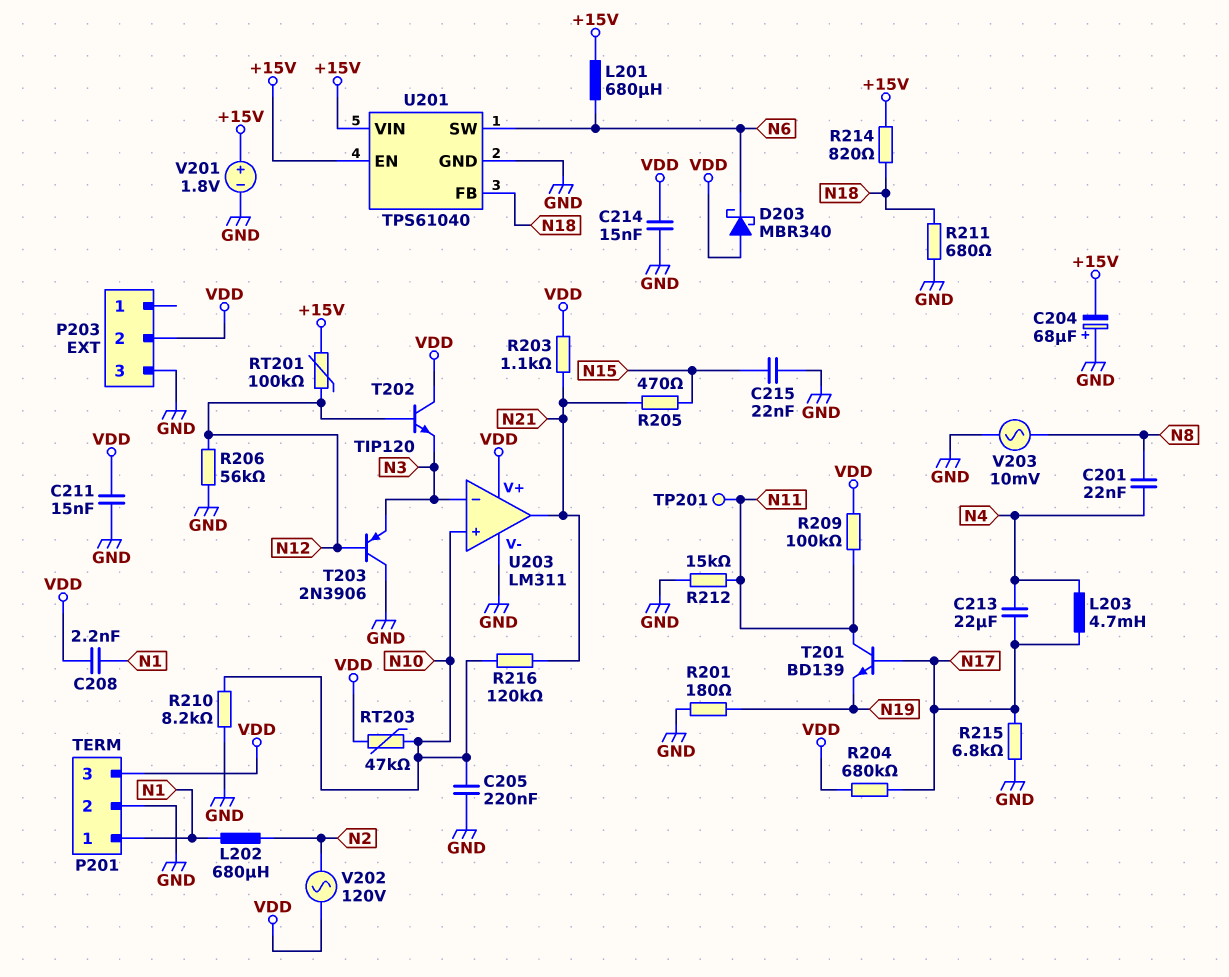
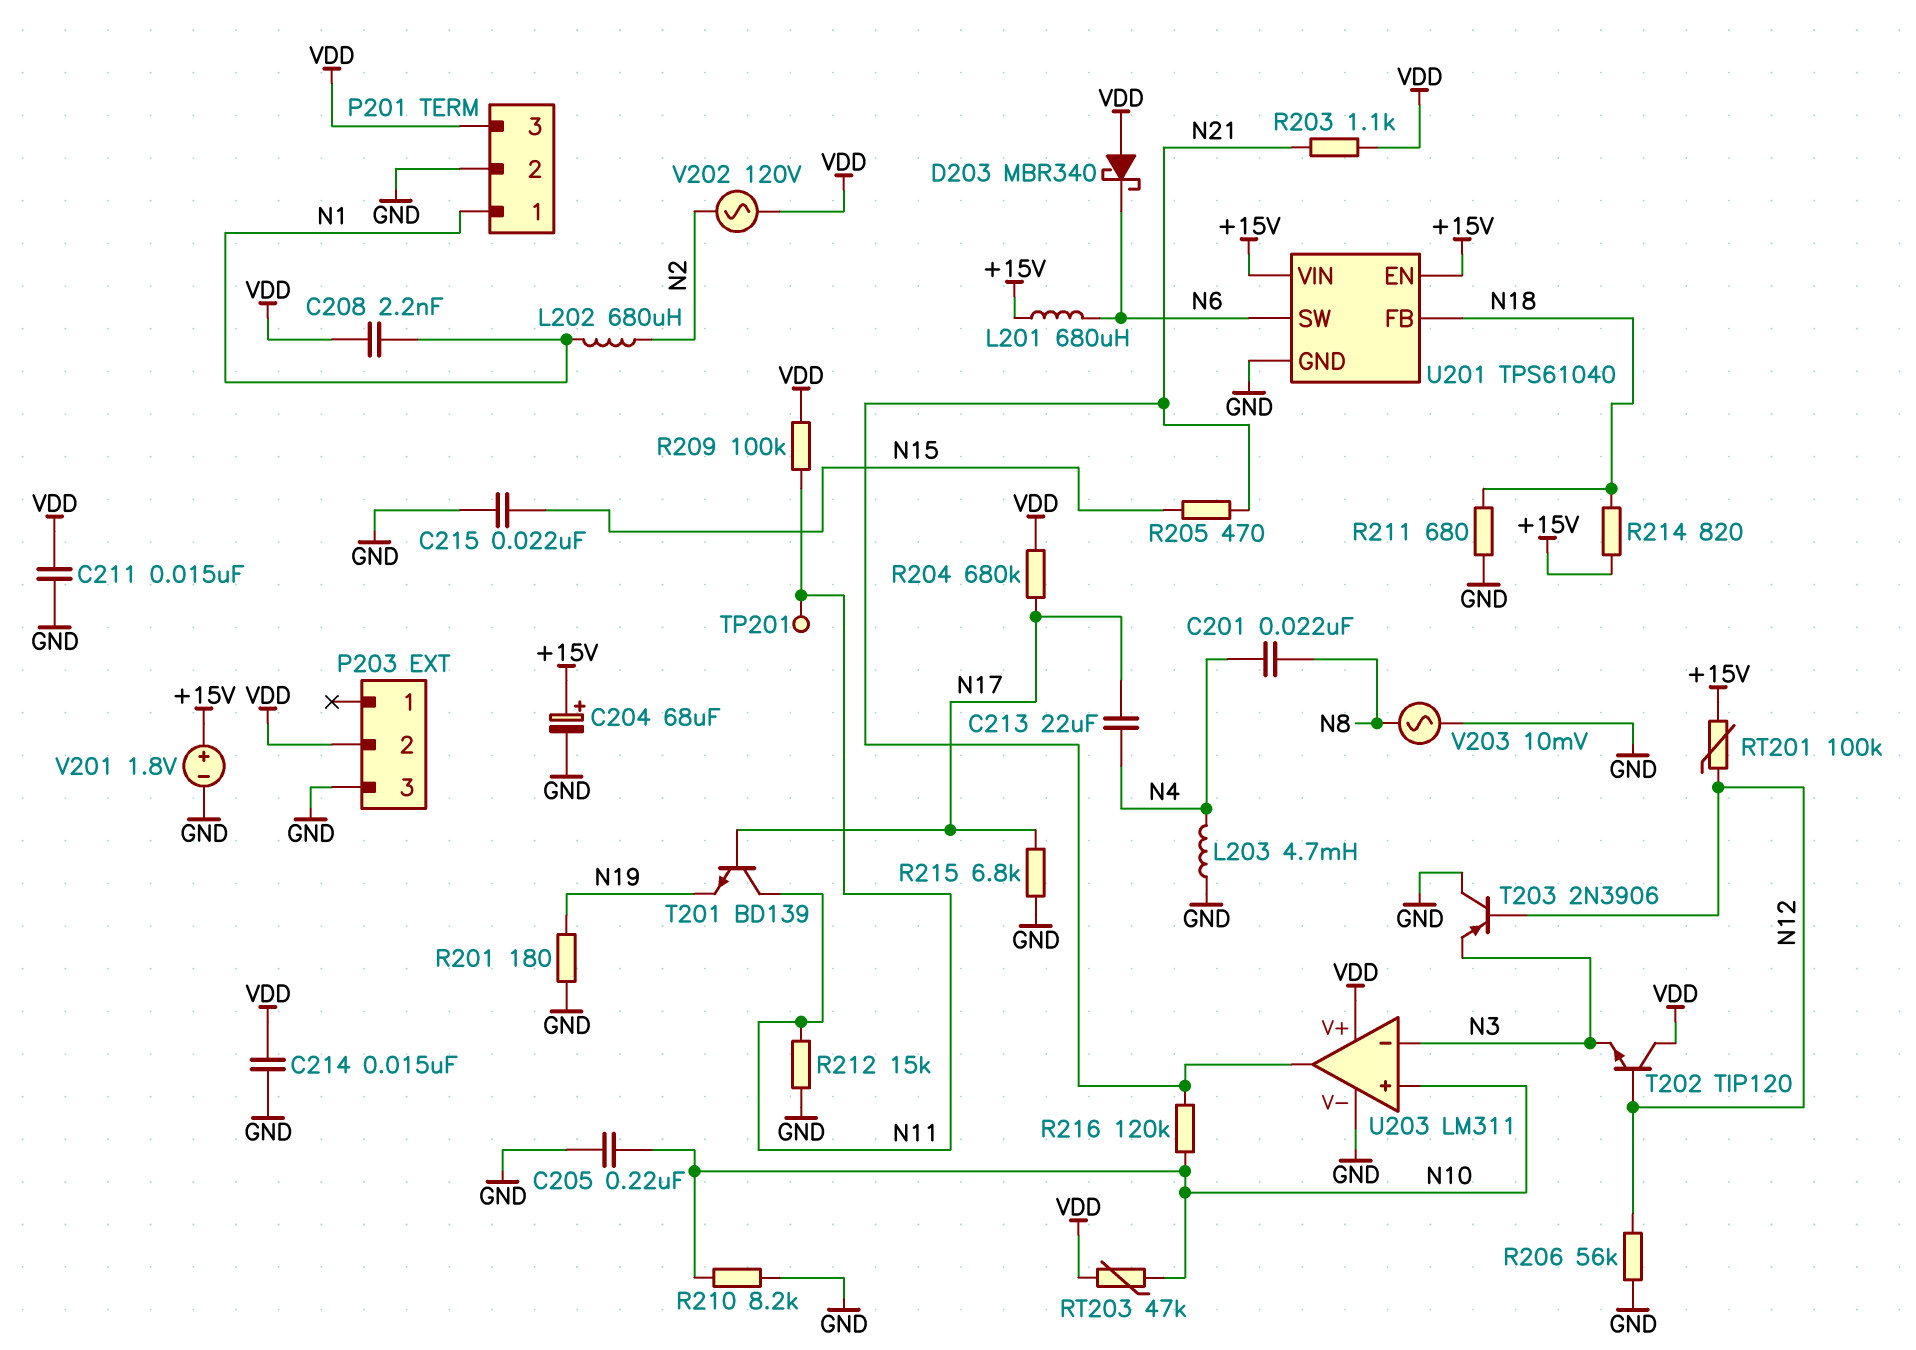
C204: 68uF (plus GND, minus +15V) -> 68uF (plus +15V, minus GND)
L203: 4.7mH (N4, N17) -> 4.7mH (GND, N4)

